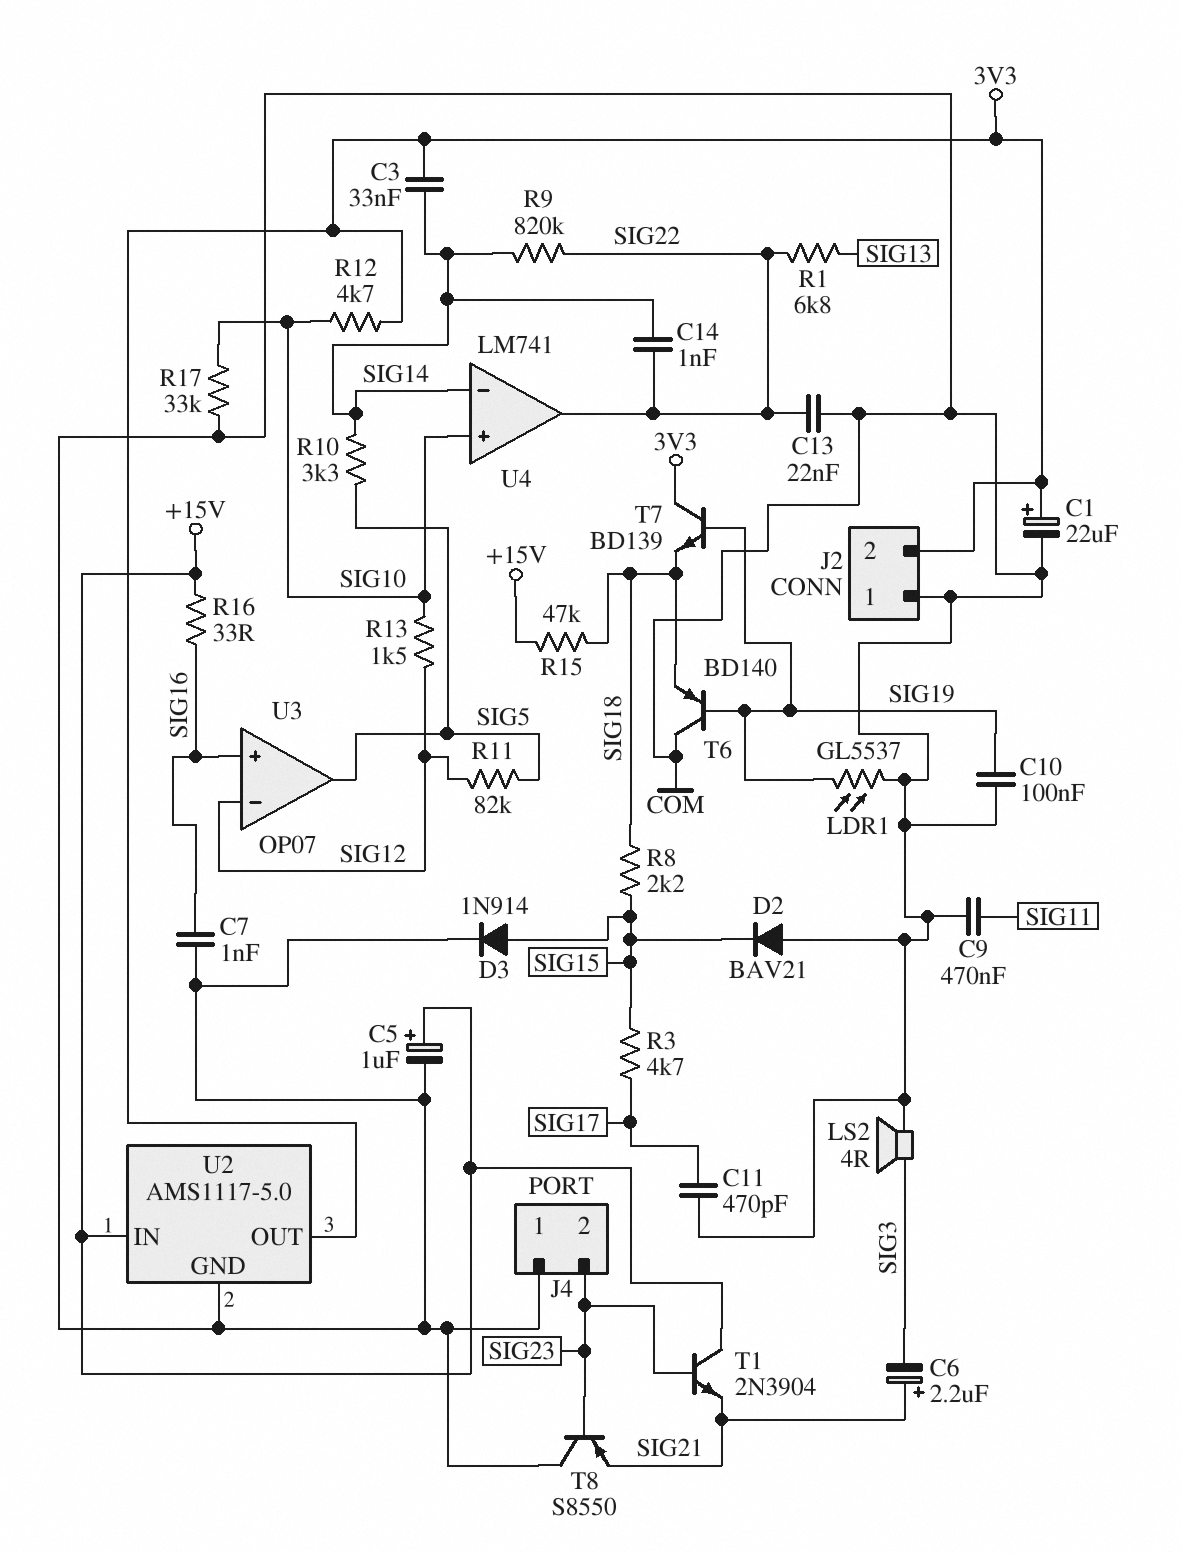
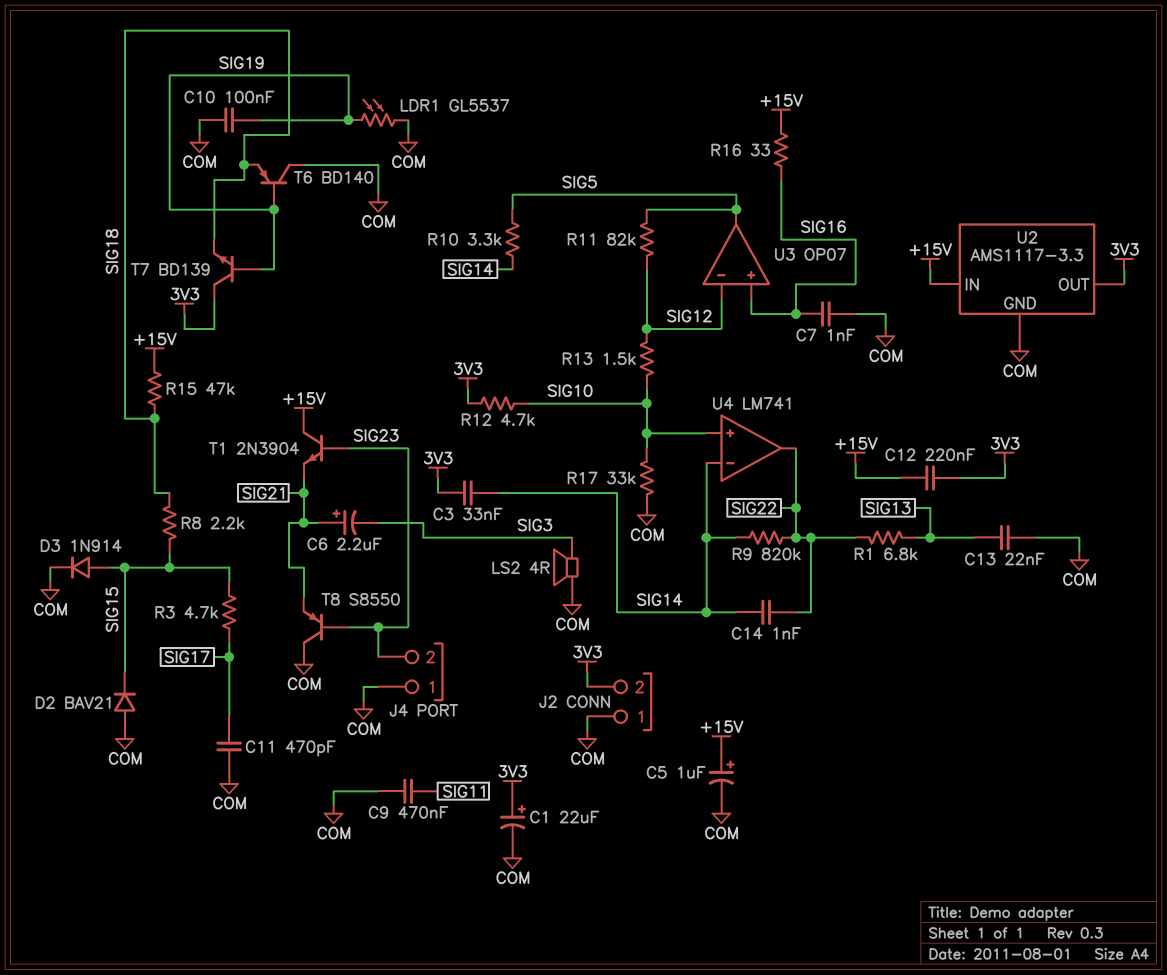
C12: none -> 220nF (+15V, 3V3)
C13: 22nF (COM, SIG22) -> 22nF (COM, SIG13)
U2: AMS1117-5.0 -> AMS1117-3.3

